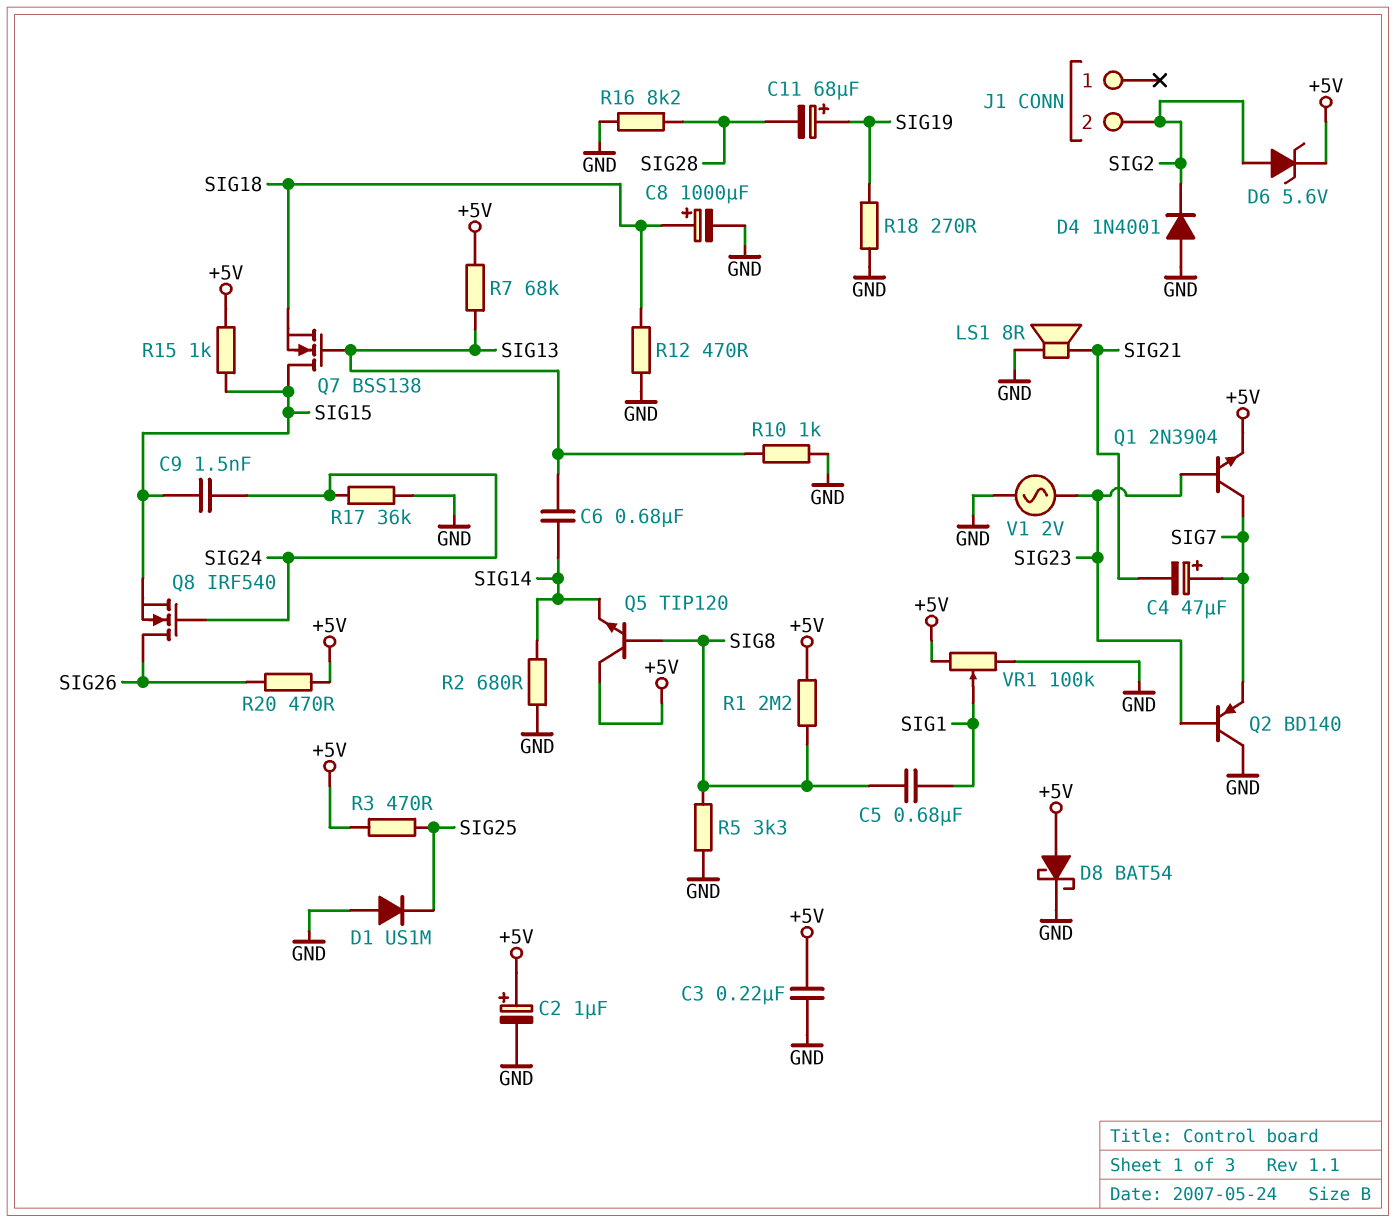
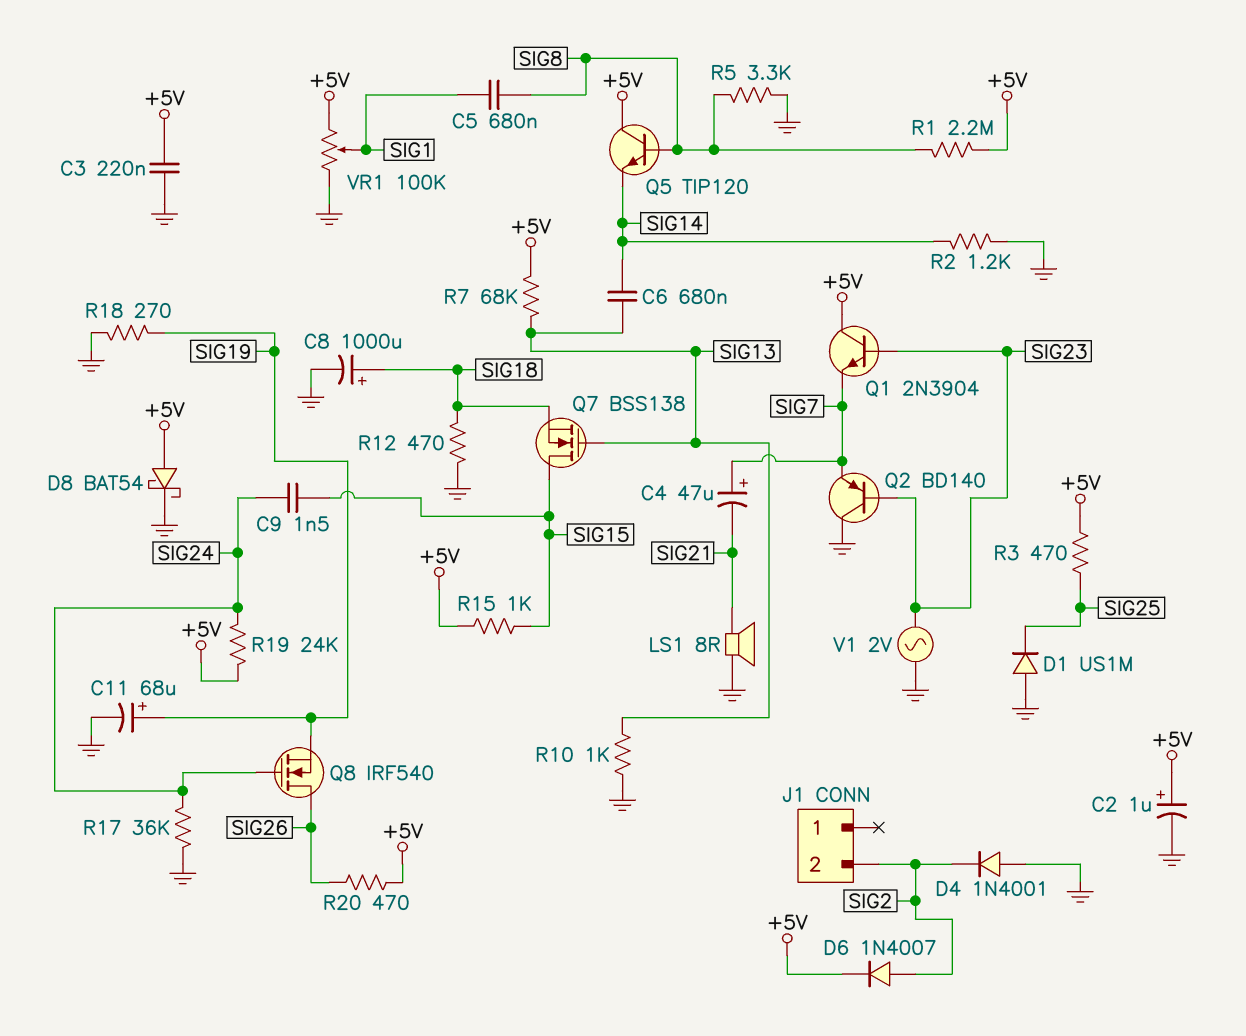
C11: 68uF (plus SIG19, minus SIG28) -> 68uF (plus SIG19, minus GND)
D6: zener 5.6V (A SIG2, K +5V) -> diode 1N4007 (A SIG2, K +5V)
Q1: NPN 2N3904 (B SIG23, C SIG7, E +5V) -> NPN 2N3904 (B SIG23, C +5V, E SIG7)
Q8: NMOS IRF540 (G SIG24, D SIG26, S SIG15) -> NMOS IRF540 (G SIG24, D SIG26, S SIG19)
R2: 680 (GND, SIG14) -> 1.2k (GND, SIG14)
R16: 8.2k (GND, SIG28) -> none
R19: none -> 24k (+5V, SIG24)

